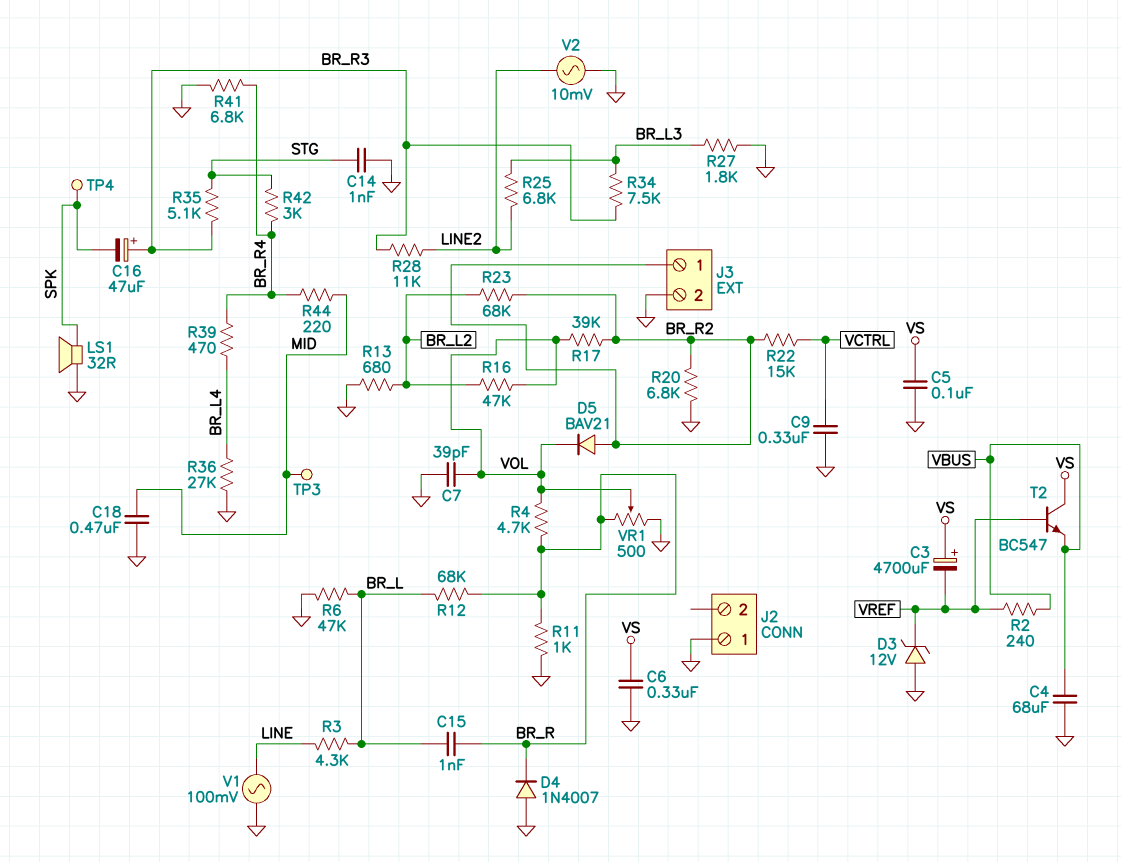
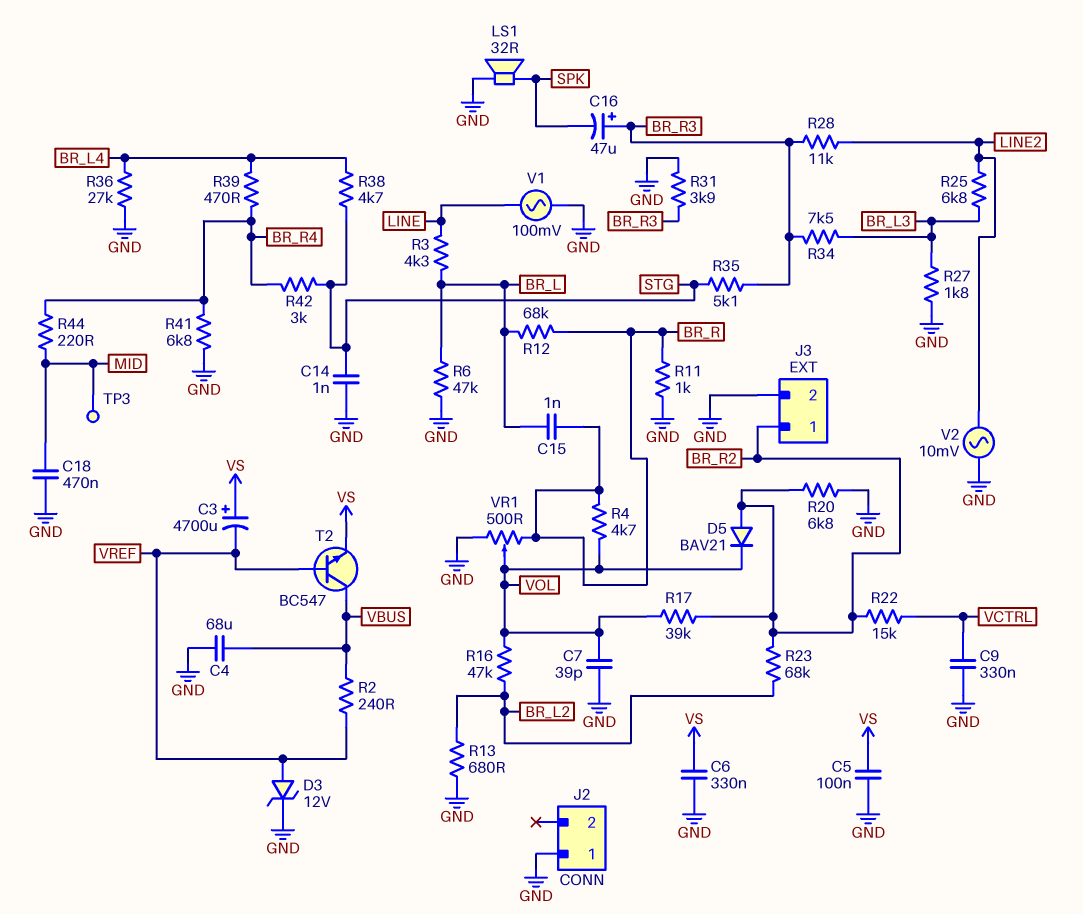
D3: zener 12V (A GND, K VREF) -> zener 12V (A VREF, K GND)
D4: diode 1N4007 (A GND, K BR_R) -> none
R31: none -> 3.9k (BR_R3, GND)
R38: none -> 4.7k (BR_L4, STG)
T2: NPN BC547 (B VREF, C VS, E VBUS) -> NPN BC547 (B VREF, C VBUS, E VS)
TP4: test point (SPK) -> none

